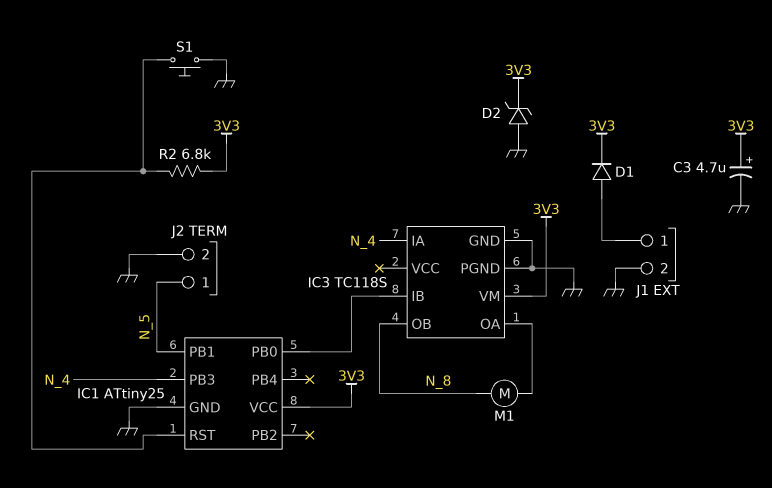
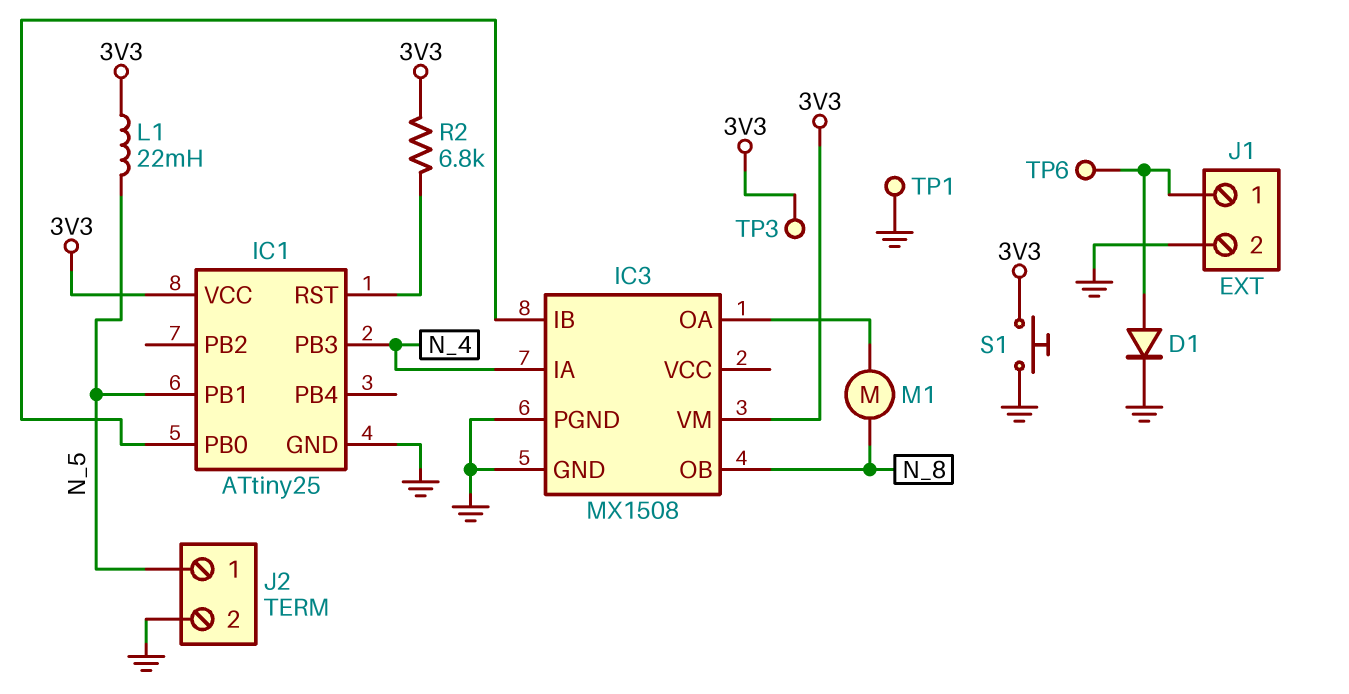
C3: 4.7uF (plus 3V3, minus GND) -> none
D1: diode (A J1/1, K 3V3) -> diode (A J1/1, K GND)
D2: zener (A GND, K 3V3) -> none
IC3: TC118S -> MX1508
L1: none -> 22mH (3V3, N_5)
S1: button (GND, IC1/RST) -> button (3V3, GND)
TP1: none -> test point (GND)
TP3: none -> test point (3V3)
TP6: none -> test point (J1/1)

